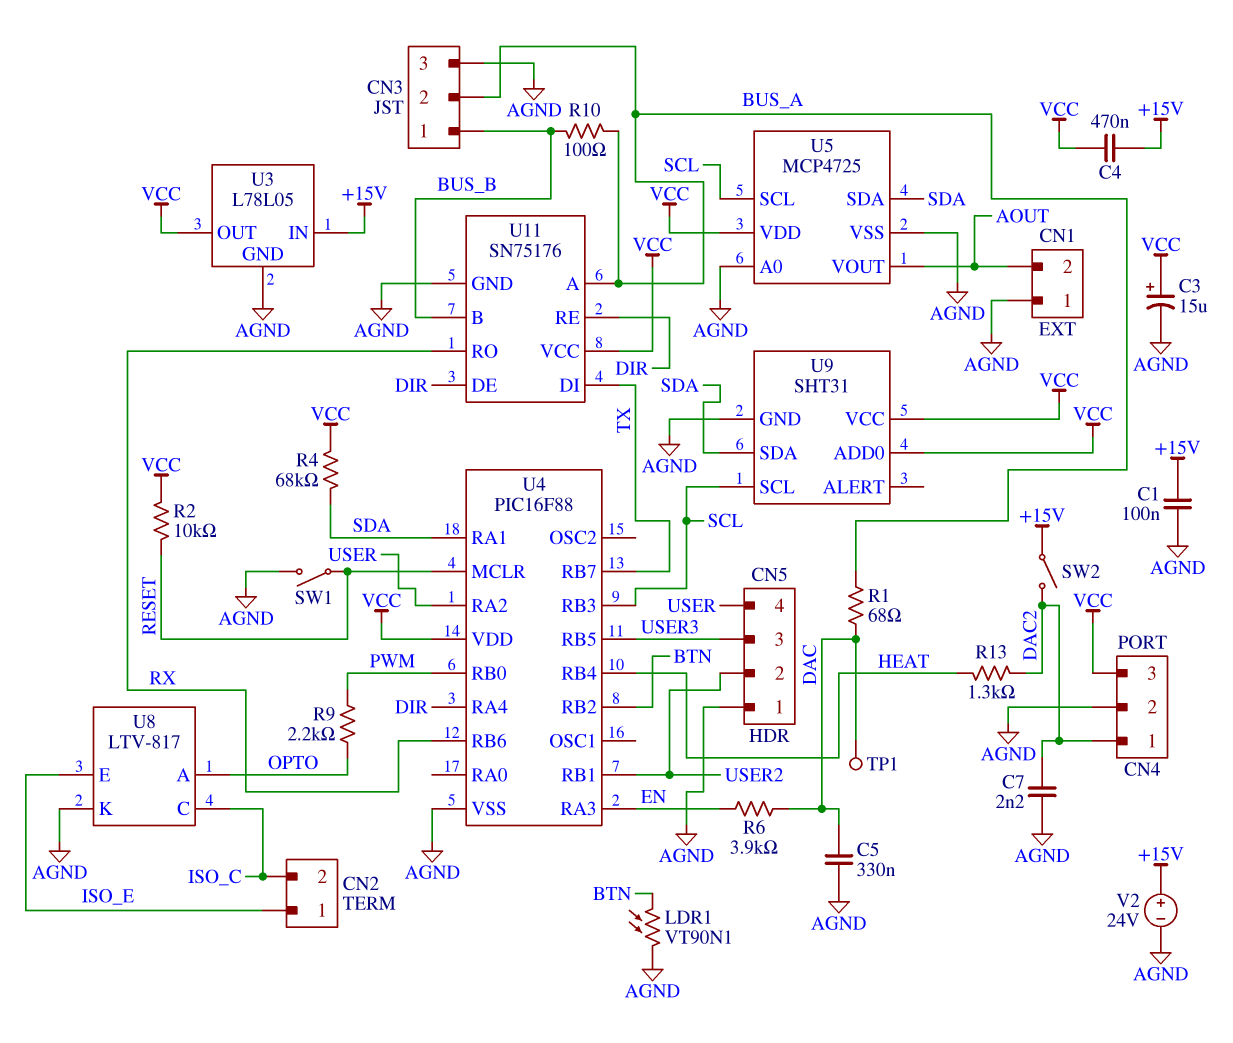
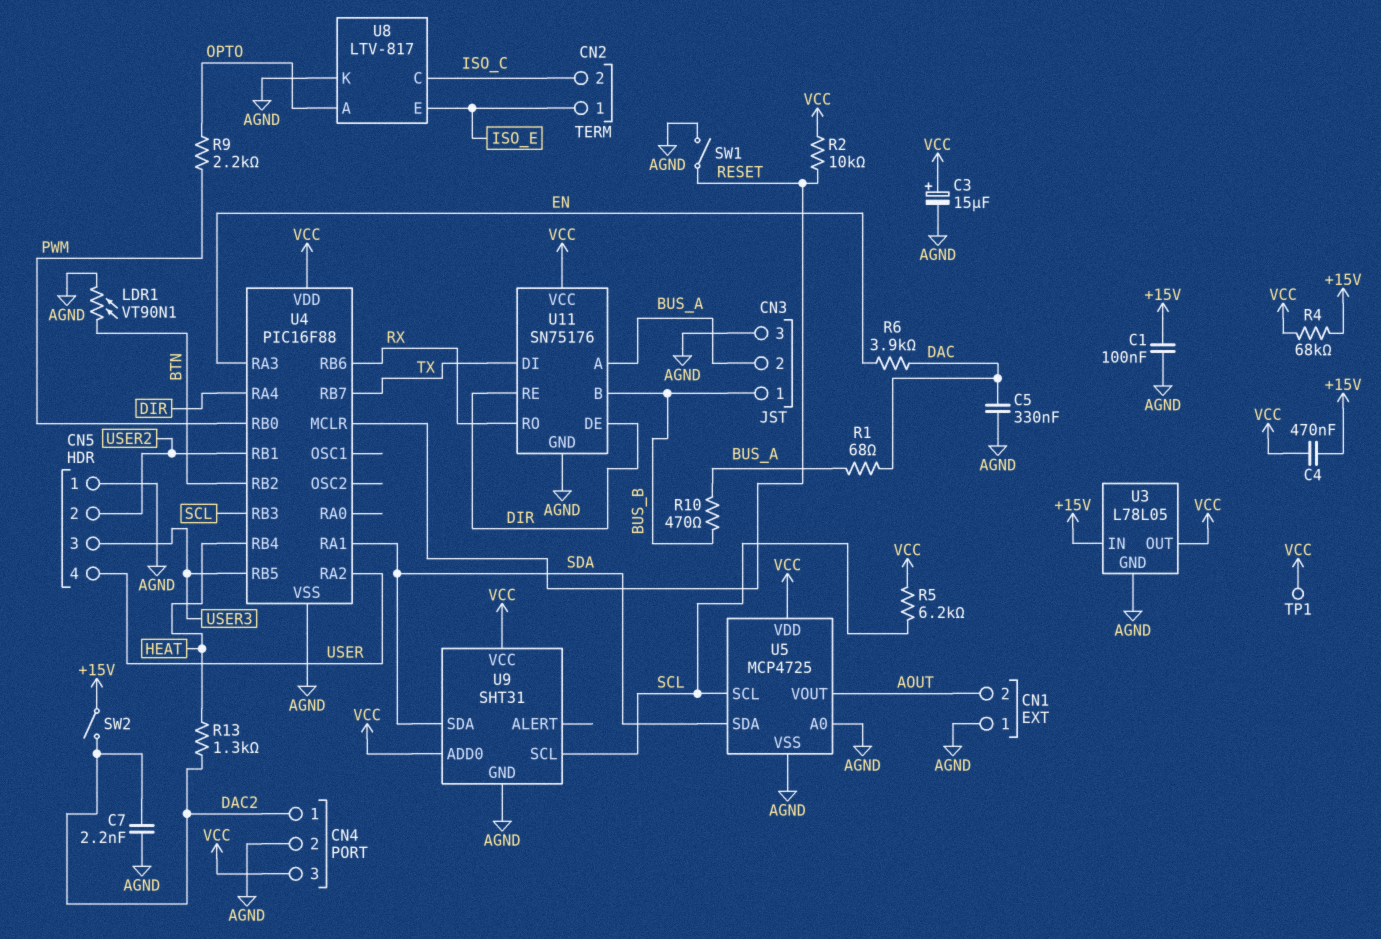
R4: 68k (SDA, VCC) -> 68k (+15V, VCC)
R5: none -> 6.2k (SCL, VCC)
R10: 100 (BUS_A, BUS_B) -> 470 (BUS_A, BUS_B)
TP1: test point (DAC) -> test point (VCC)
V2: 24V (plus +15V, minus AGND) -> none

